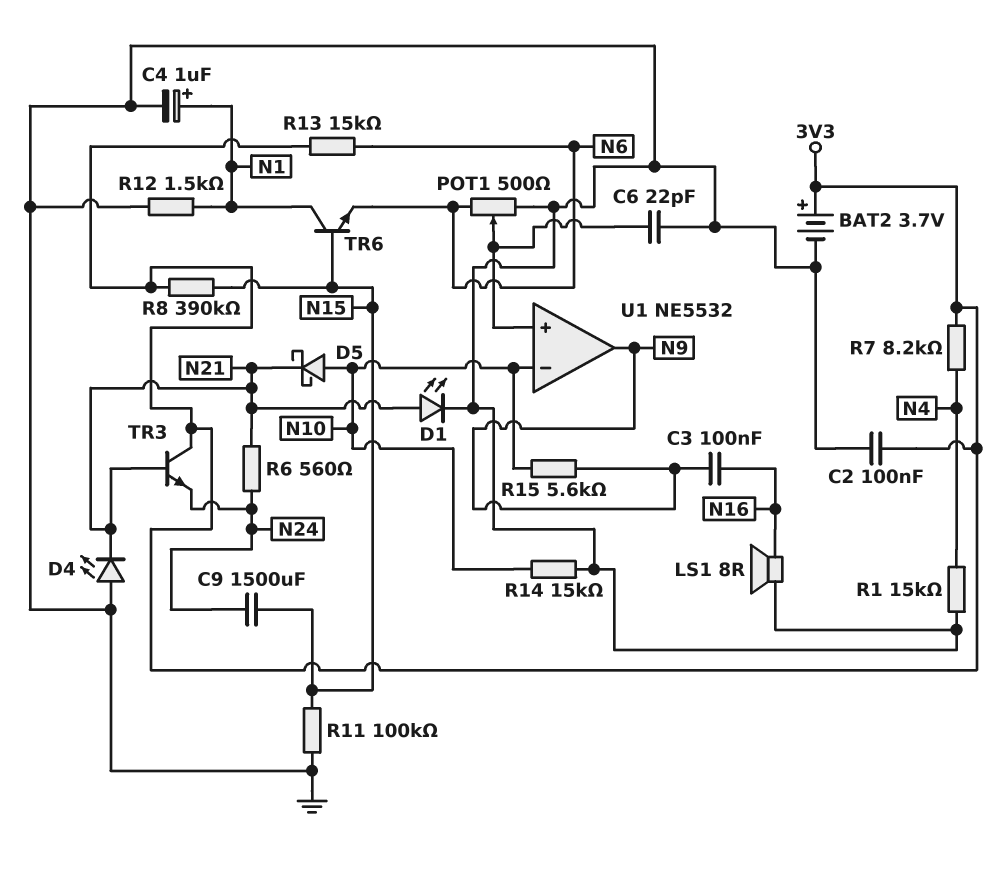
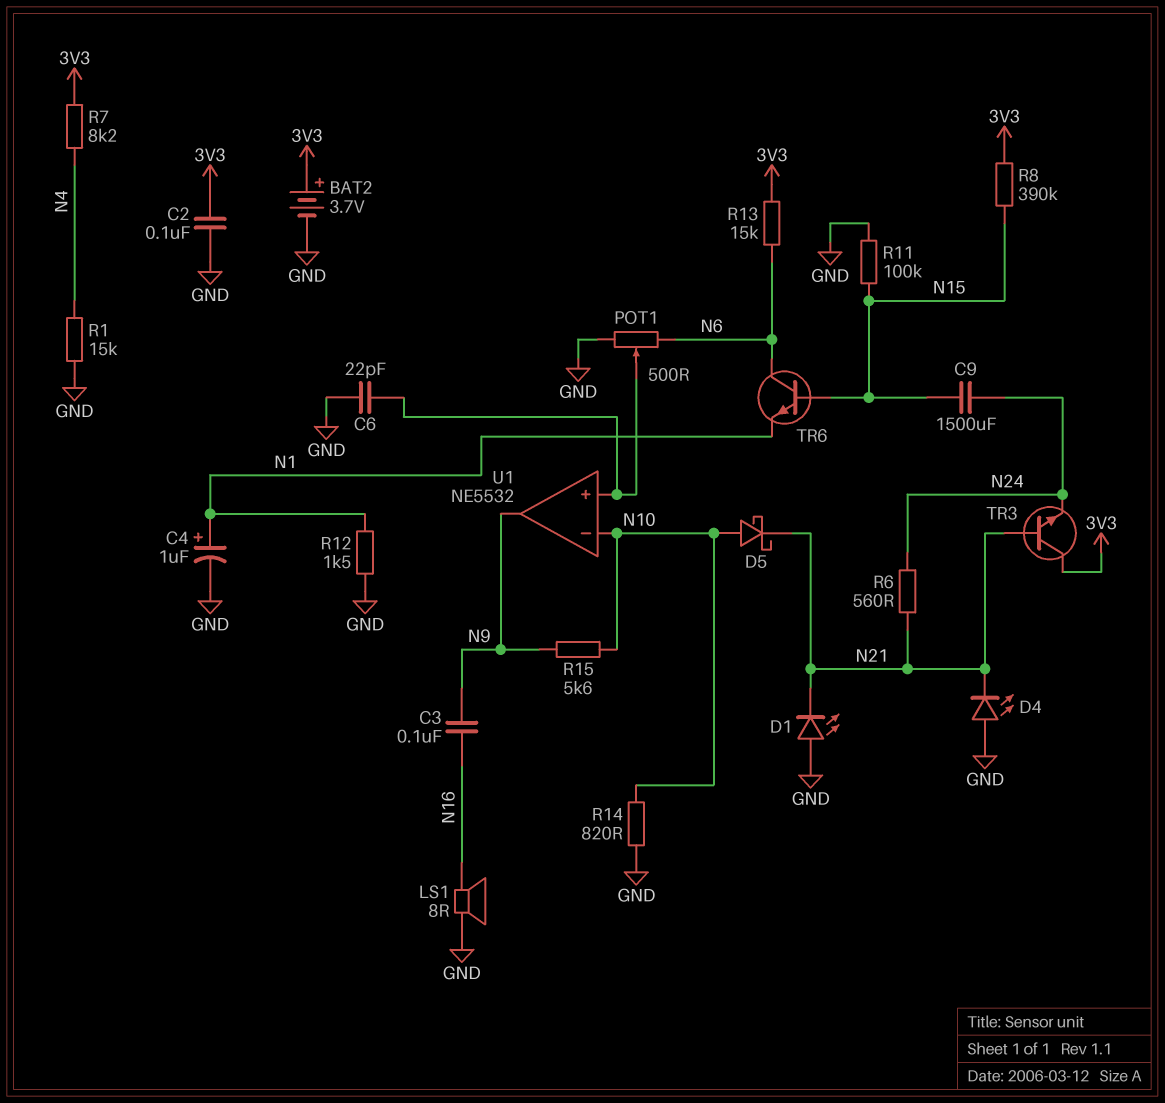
D1: LED (A N21, K GND) -> LED (A GND, K N21)
R14: 15k (GND, N10) -> 820 (GND, N10)
TR6: NPN (B N15, C N1, E N6) -> NPN (B N15, C N6, E N1)

